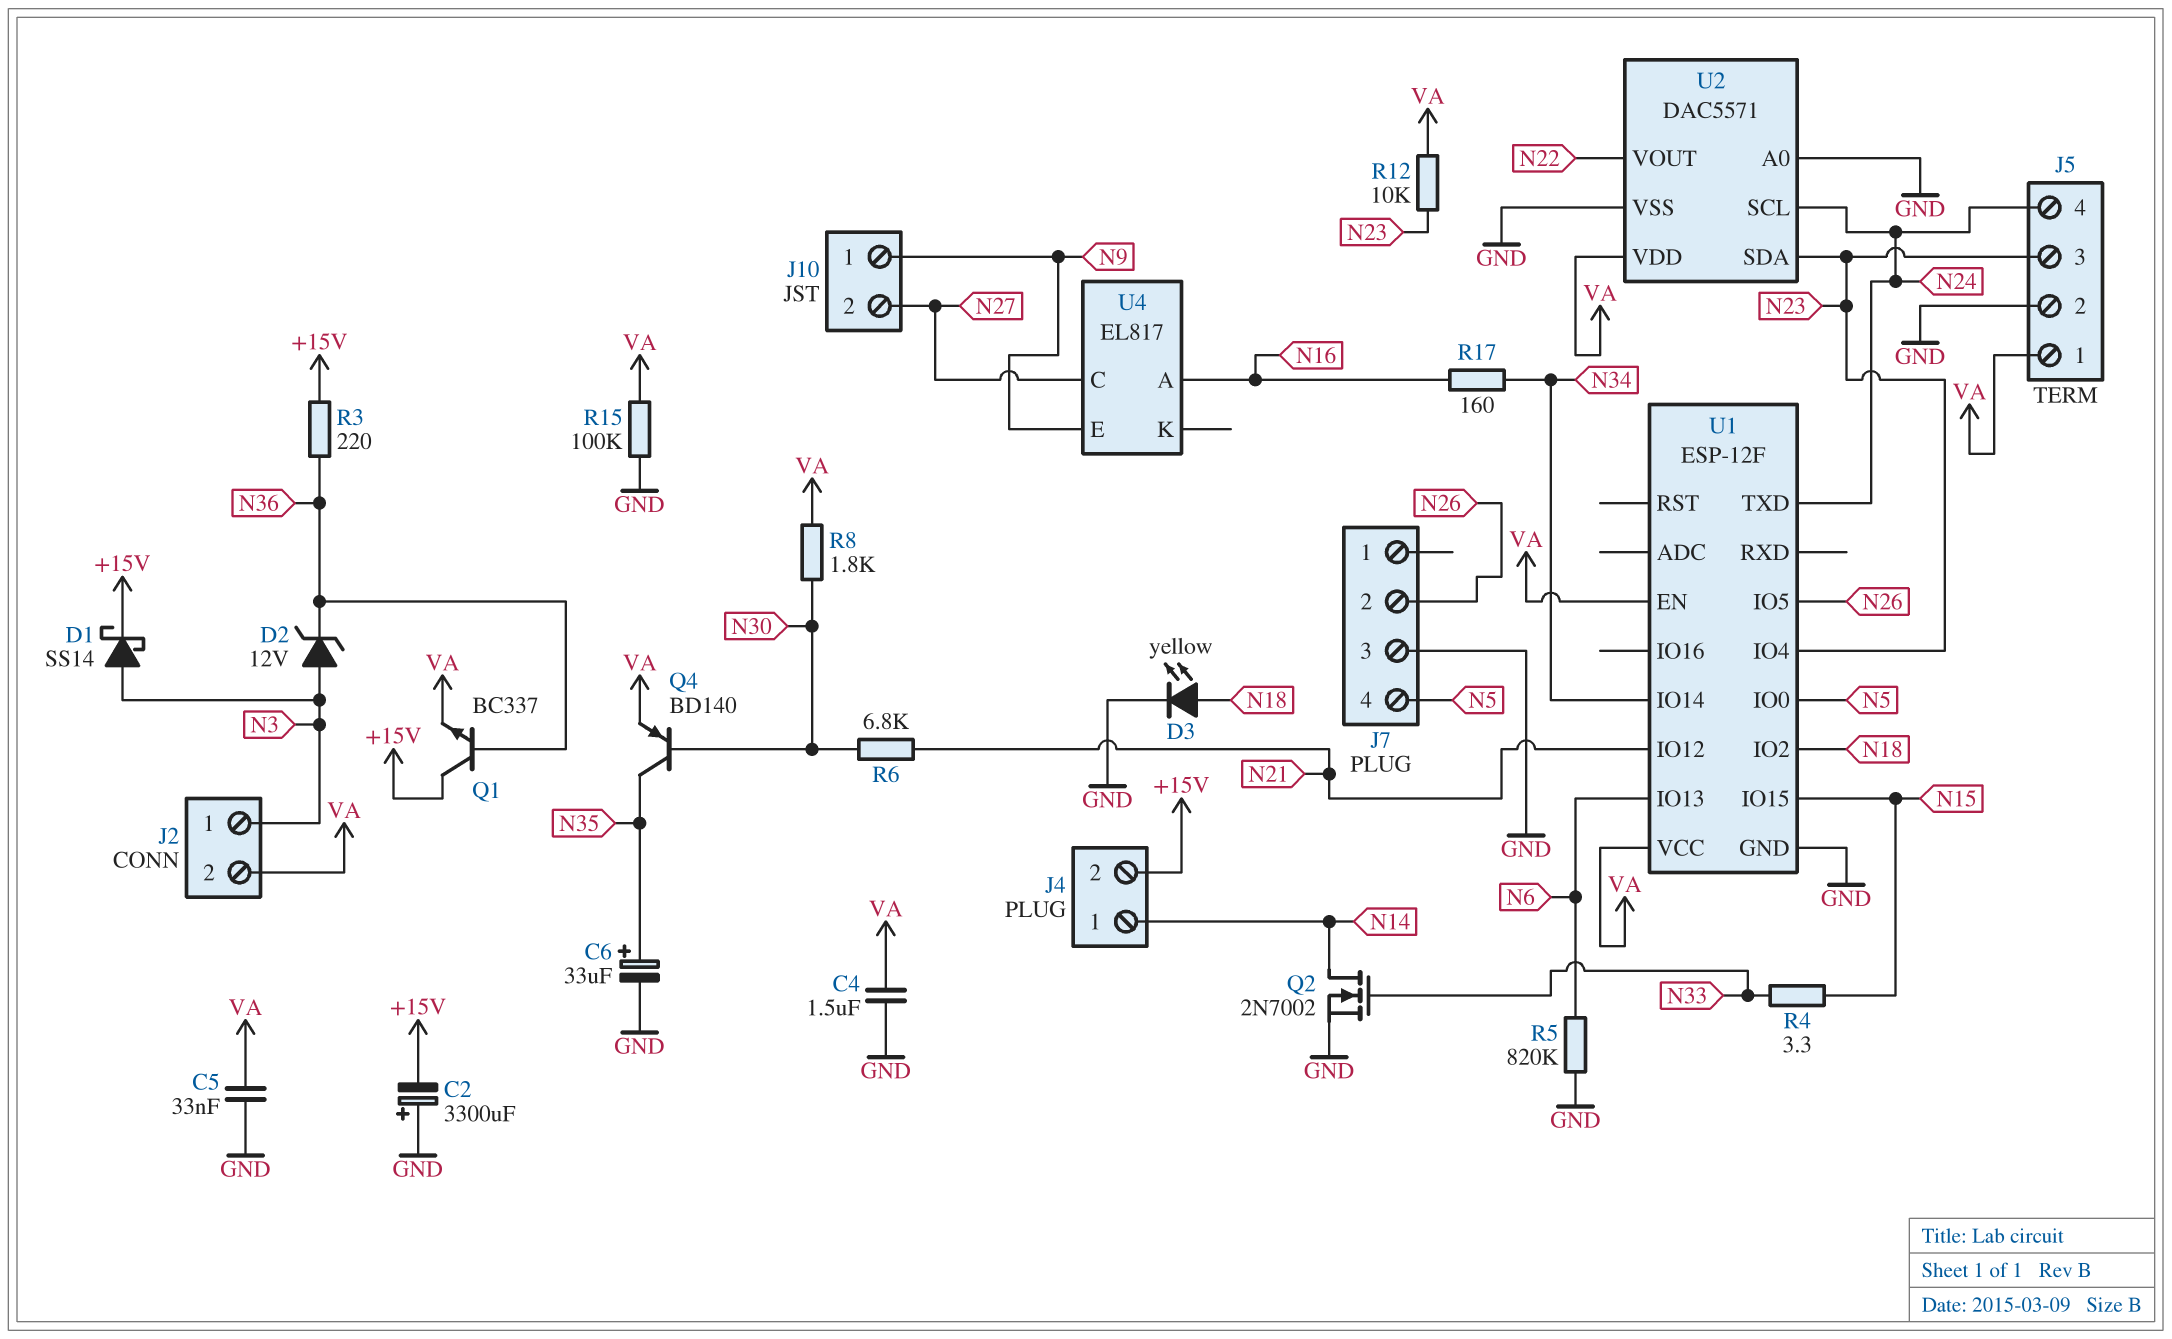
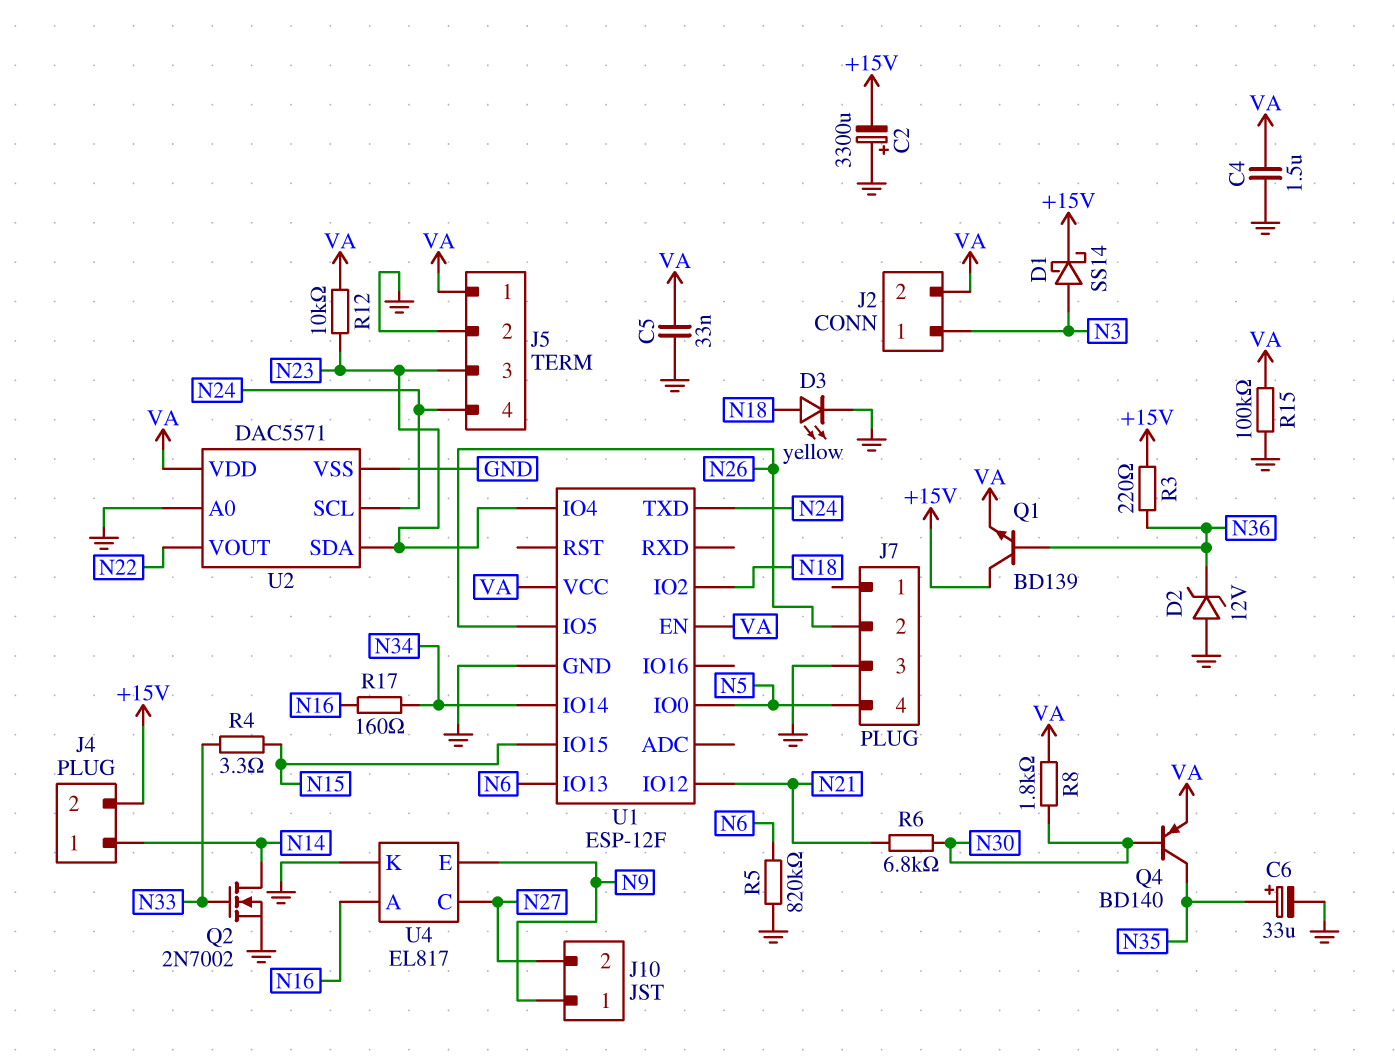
D2: zener 12V (A N3, K N36) -> zener 12V (A GND, K N36)
Q1: NPN BC337 (B N36, C +15V, E VA) -> NPN BD139 (B N36, C +15V, E VA)
U4 pin K: none -> GND

